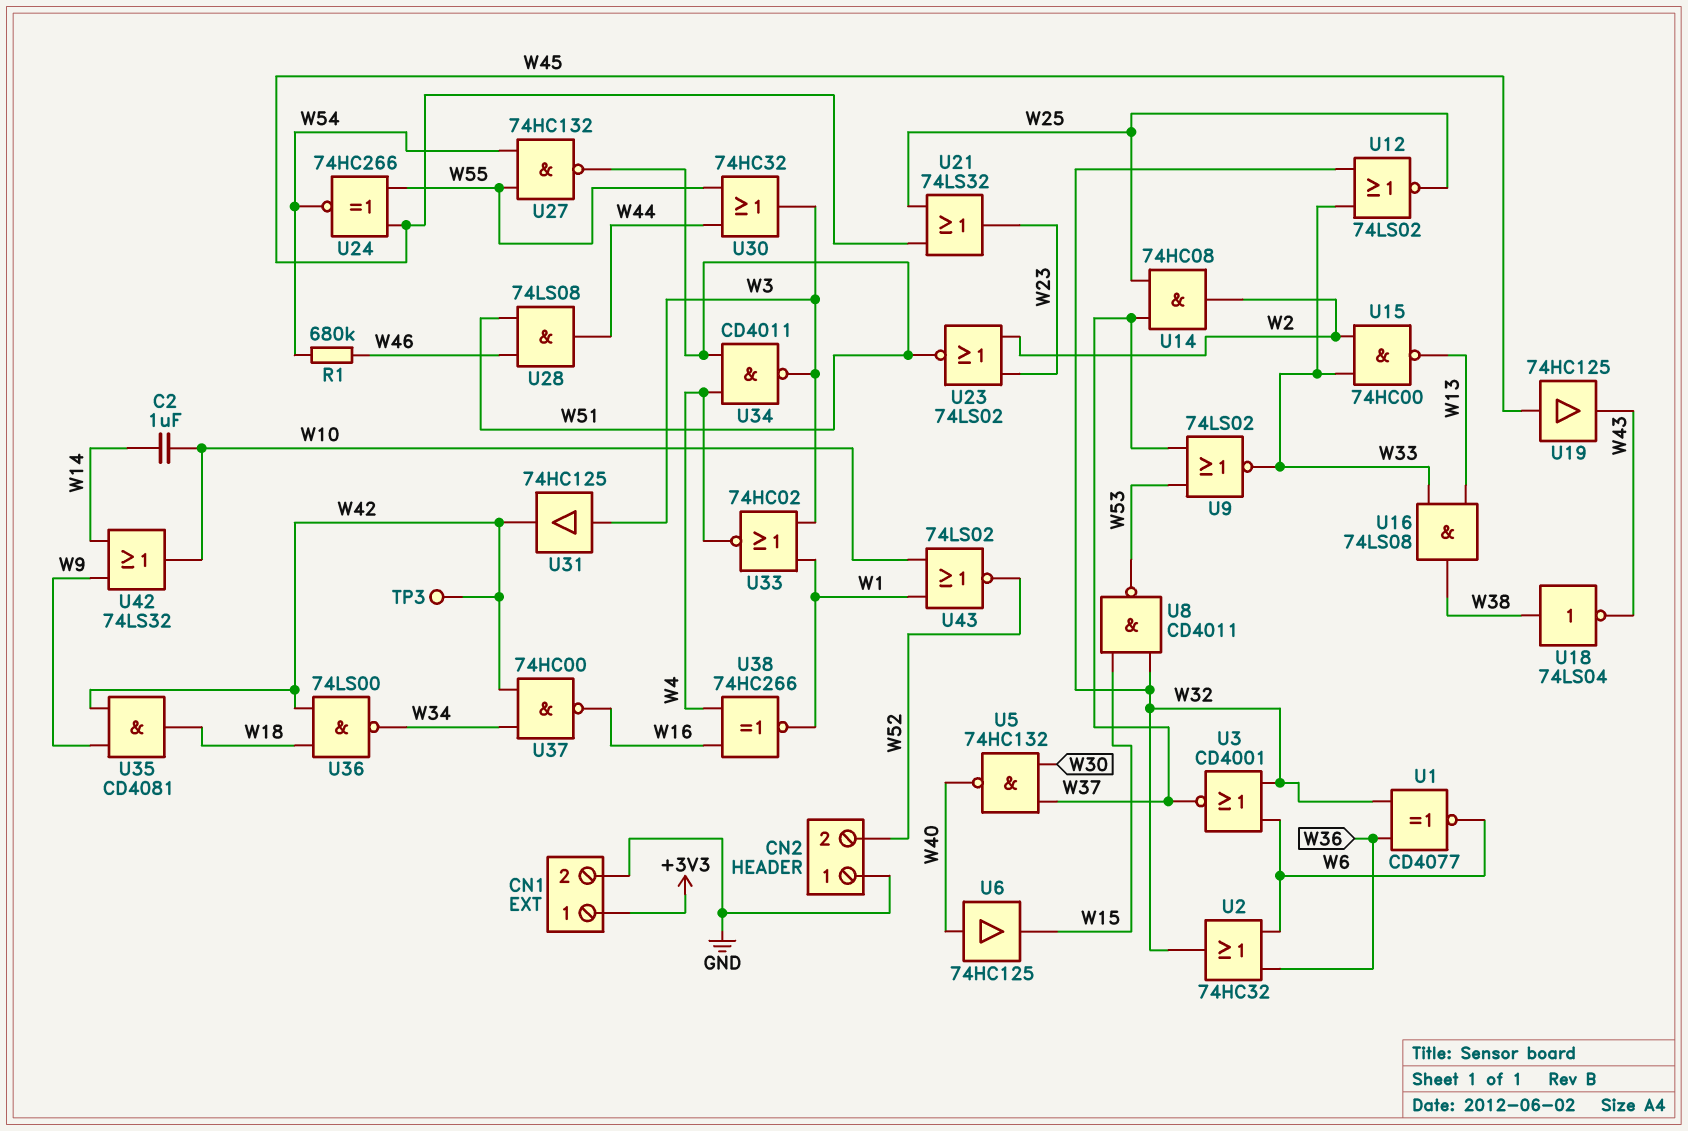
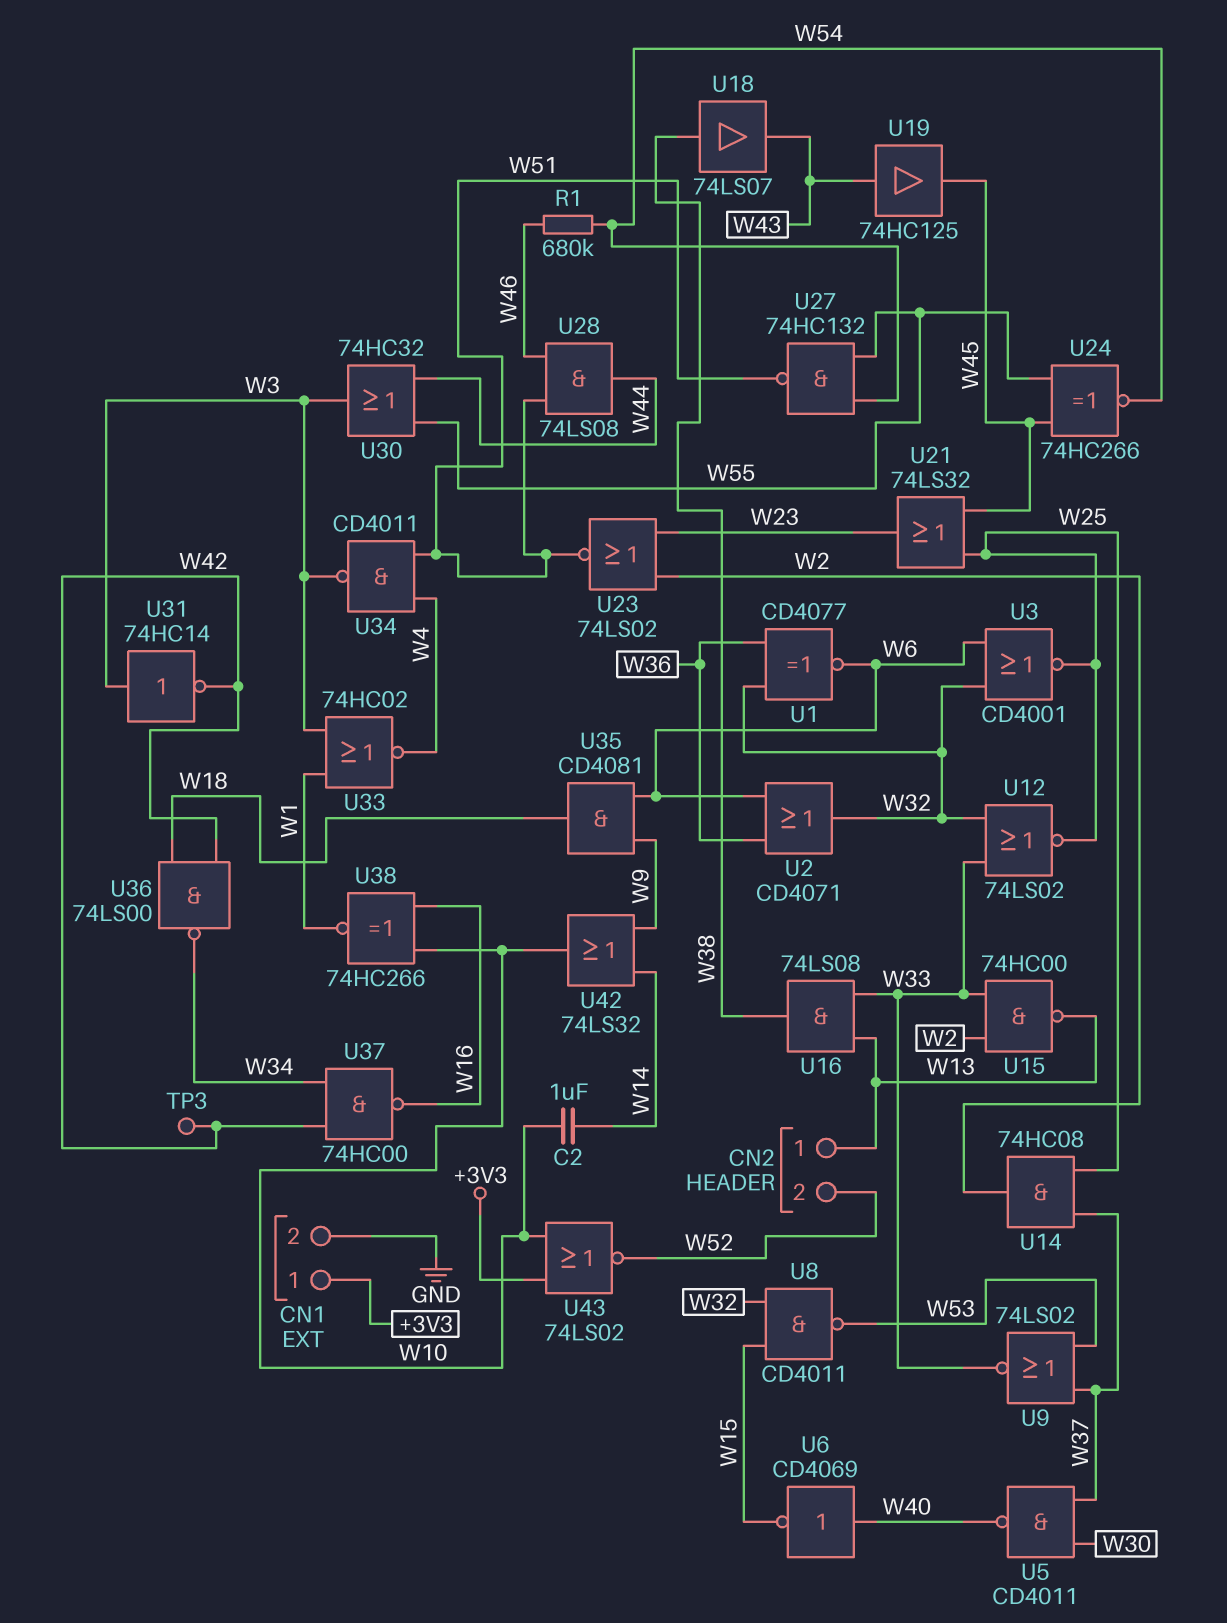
CN2 pin 1: GND -> W13
U2: OR 74HC32 (in W6, in W36, out W32) -> OR CD4071 (in W6, in W36, out W32)
U3: NOR CD4001 (in W6, in W32, out W37) -> NOR CD4001 (in W6, in W32, out W25)
U5: NAND 74HC132 (in W30, in W37, out W40) -> NAND CD4011 (in W30, in W37, out W40)
U6: buffer 74HC125 (in W40, out W15) -> NOT CD4069 (in W40, out W15)
U18: NOT 74LS04 (in W38, out W43) -> buffer 74LS07 (in W38, out W43)
U19: buffer 74HC125 (in W45, out W43) -> buffer 74HC125 (in W43, out W45)
U31: buffer 74HC125 (in W3, out W42) -> NOT 74HC14 (in W3, out W42)
U35: AND CD4081 (in W9, in W42, out W18) -> AND CD4081 (in W6, in W9, out W18)
U38: XNOR 74HC266 (in W4, in W16, out W1) -> XNOR 74HC266 (in W10, in W16, out W1)
U43: NOR 74LS02 (in W1, in W10, out W52) -> NOR 74LS02 (in +3V3, in W10, out W52)

